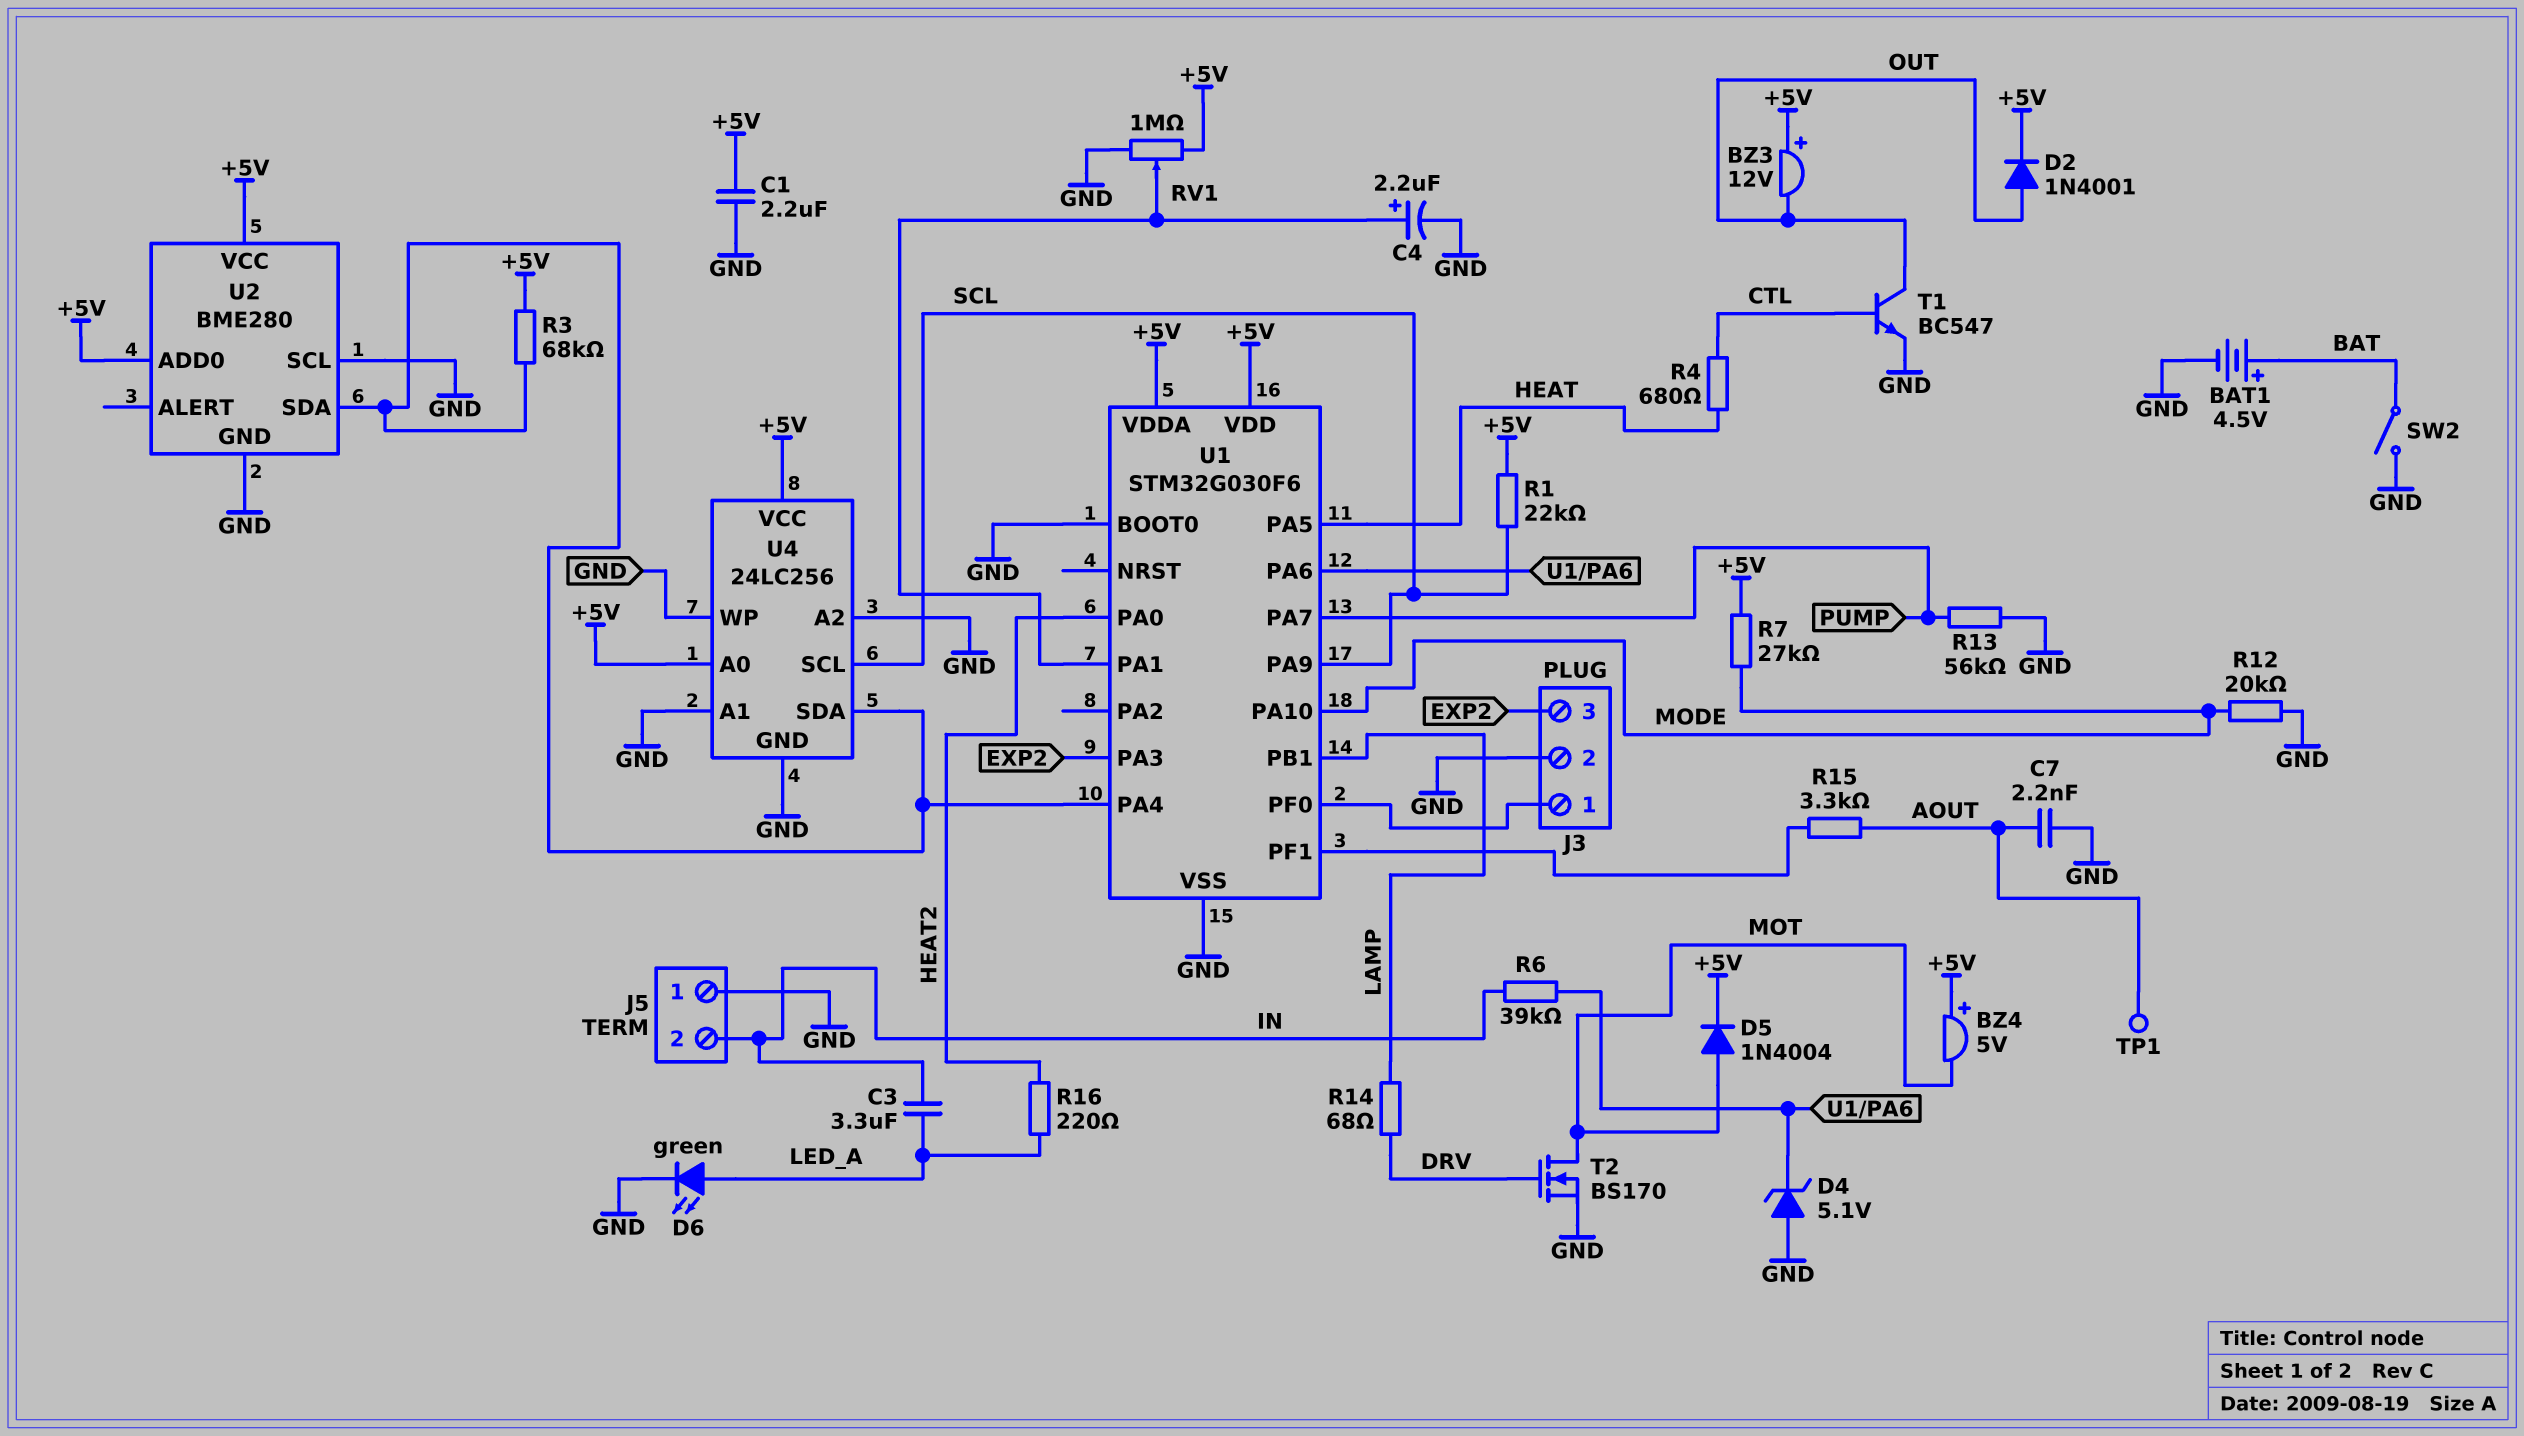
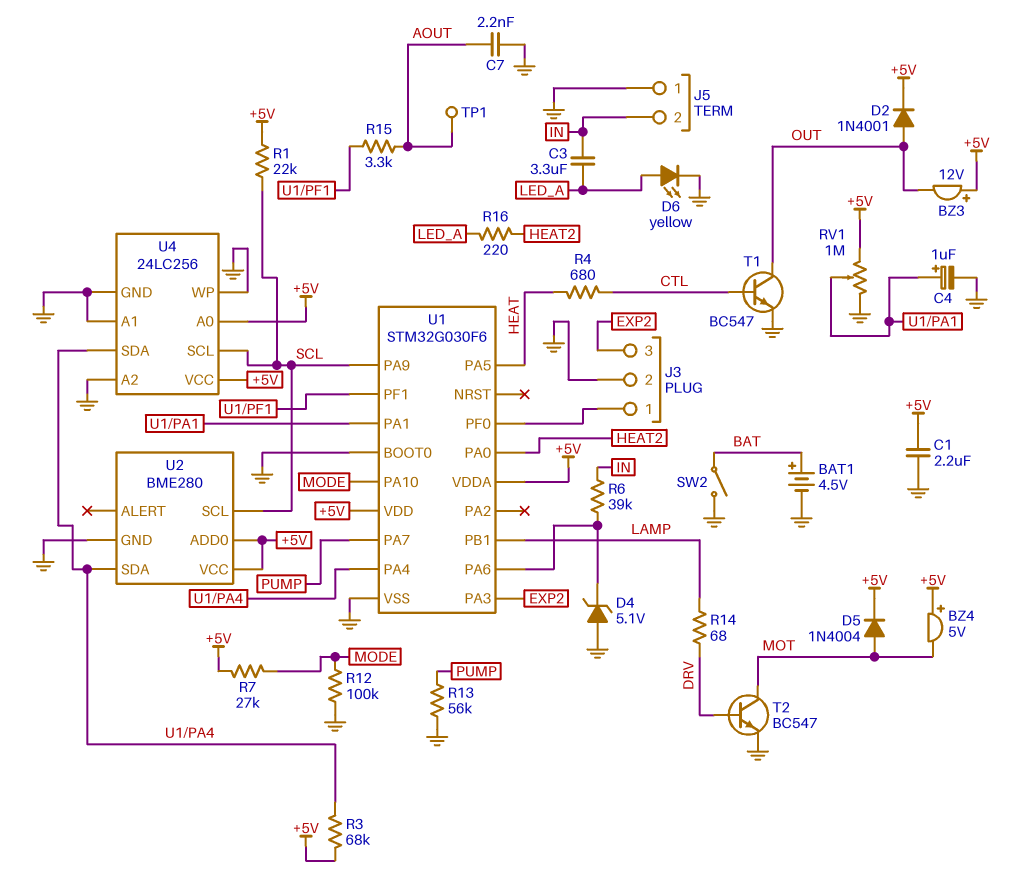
C4: 2.2uF (plus U1/PA1, minus GND) -> 1uF (plus U1/PA1, minus GND)
D6: LED green (A LED_A, K GND) -> LED yellow (A LED_A, K GND)
R12: 20k (GND, MODE) -> 100k (GND, MODE)
T2: NMOS BS170 (G DRV, D MOT, S GND) -> NPN BC547 (B DRV, C MOT, E GND)
U2 pin SCL: GND -> SCL

